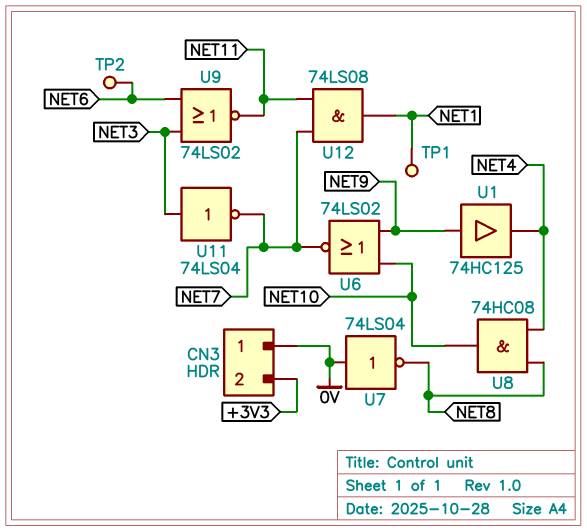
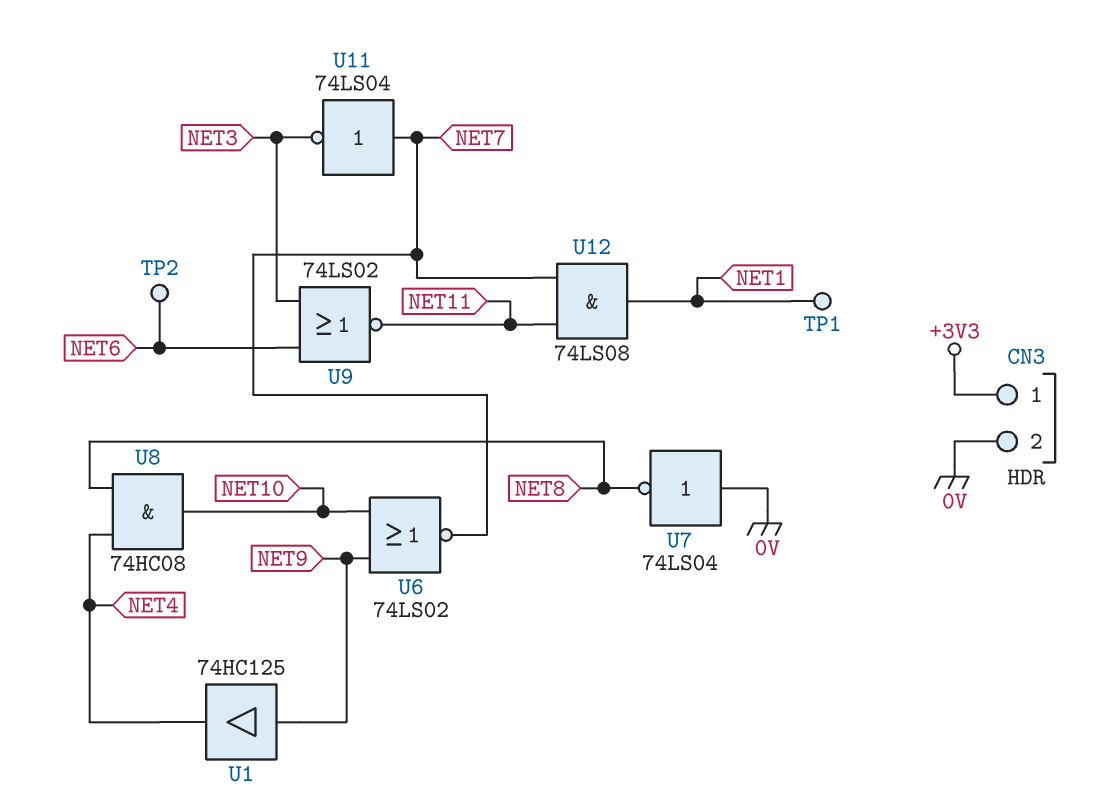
CN3 pin 1: 0V -> +3V3
CN3 pin 2: +3V3 -> 0V
U11: NOT 74LS04 (in NET3, out NET7) -> NOT 74LS04 (in NET7, out NET3)

